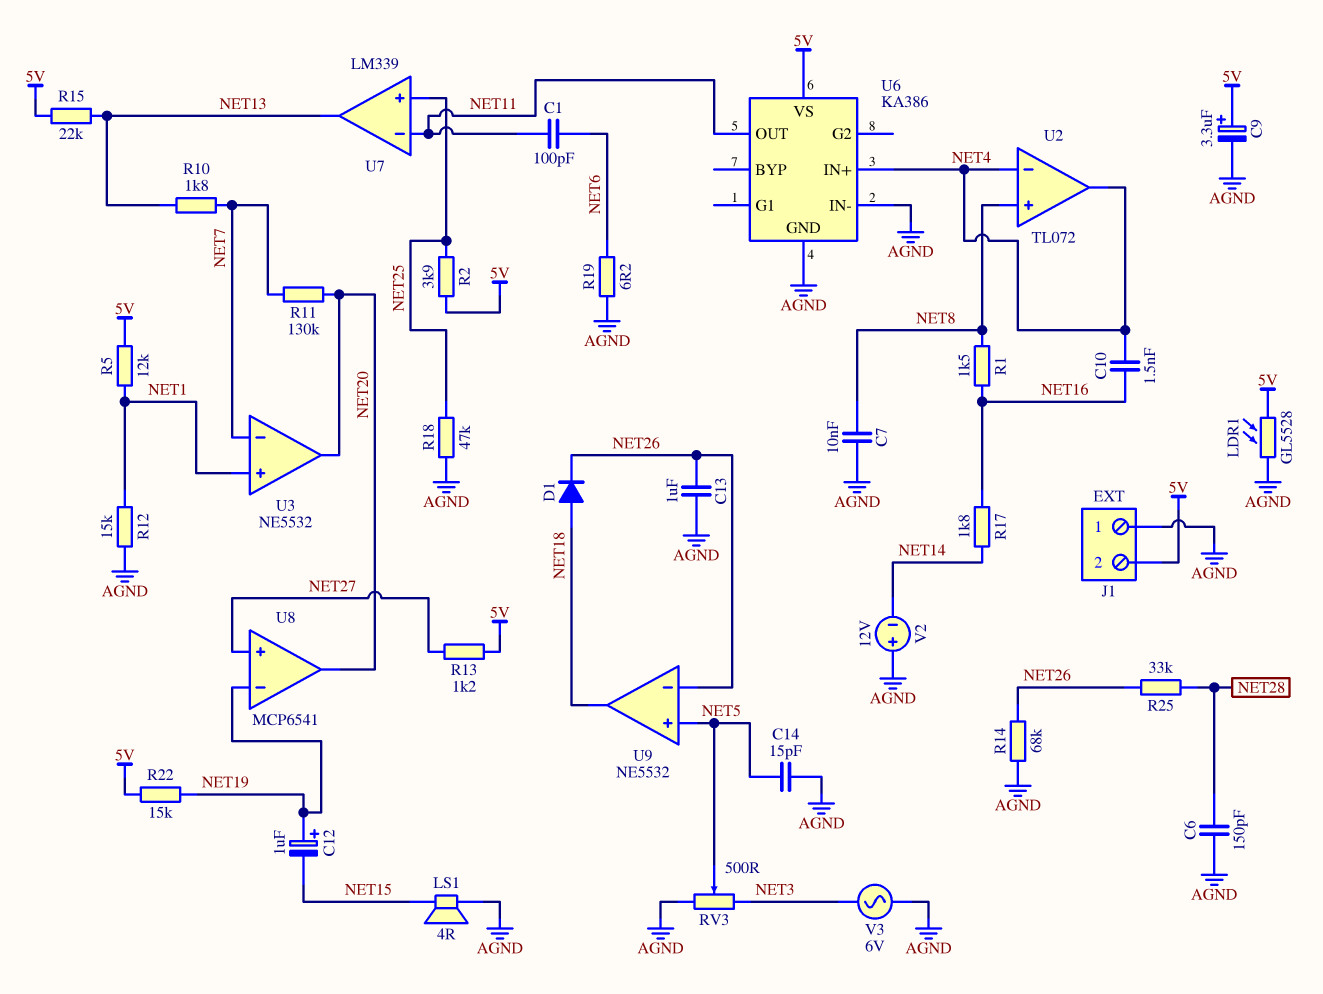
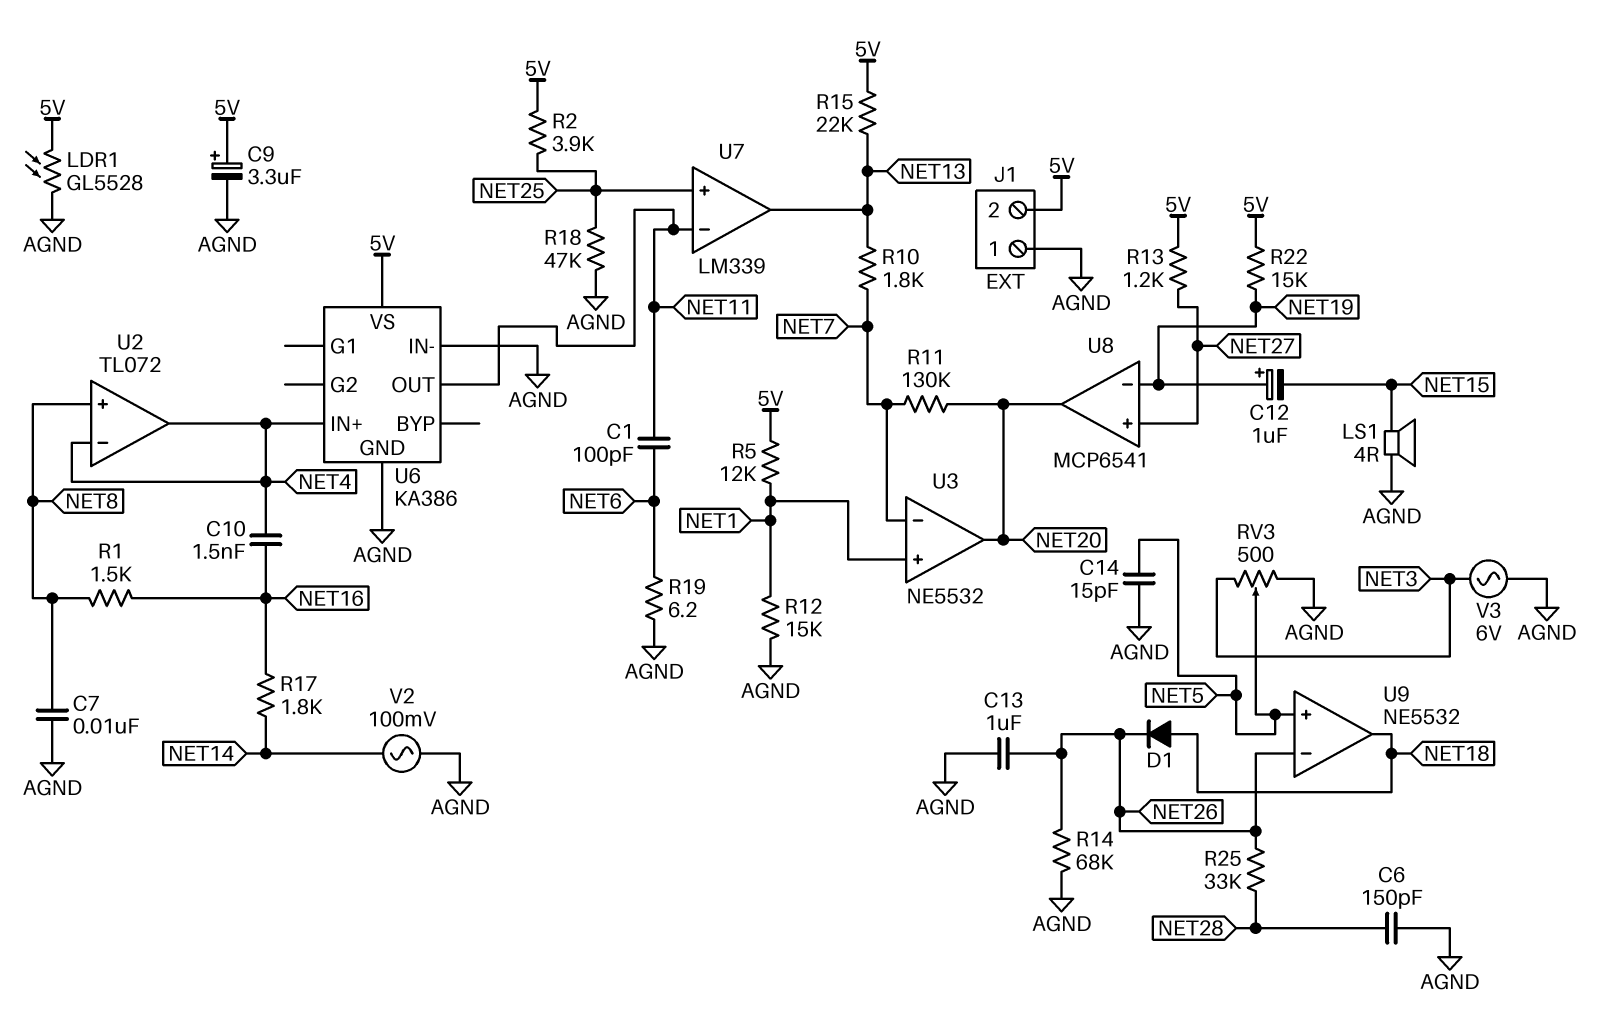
V2: 12V (plus AGND, minus NET14) -> AC 100mV (AGND, NET14)

